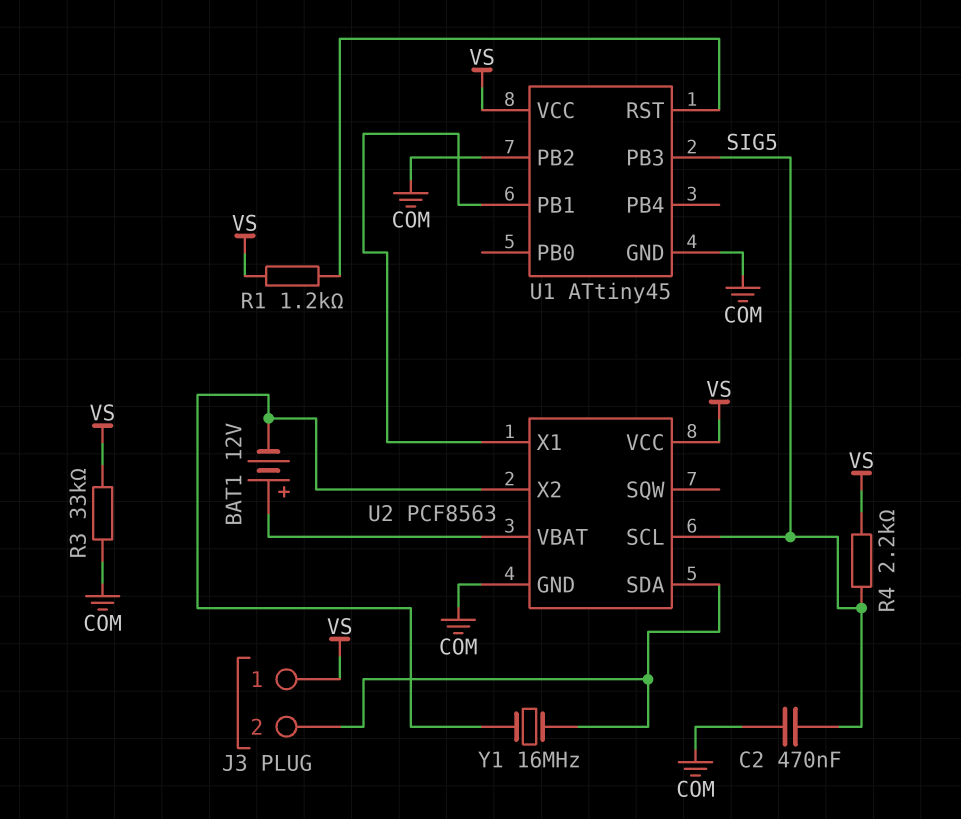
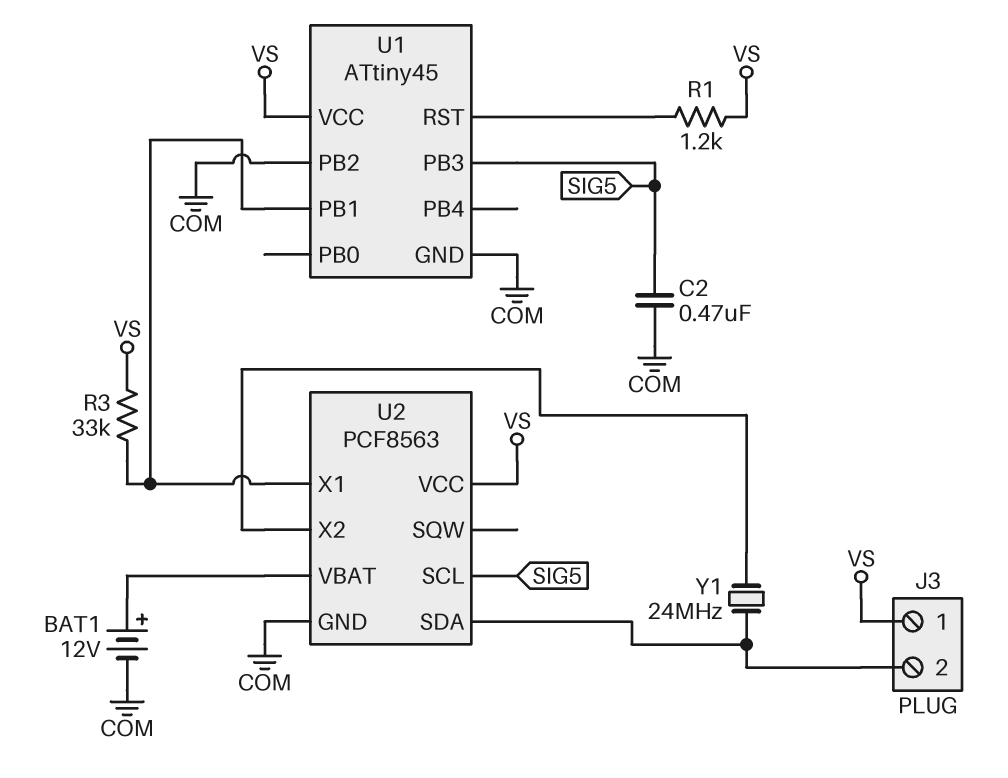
BAT1: 12V (plus U2/VBAT, minus U2/X2) -> 12V (plus U2/VBAT, minus COM)
R3: 33k (COM, VS) -> 33k (U1/PB1, VS)
R4: 2.2k (SIG5, VS) -> none
Y1: 16MHz (J3/2, U2/X2) -> 24MHz (J3/2, U2/X2)

